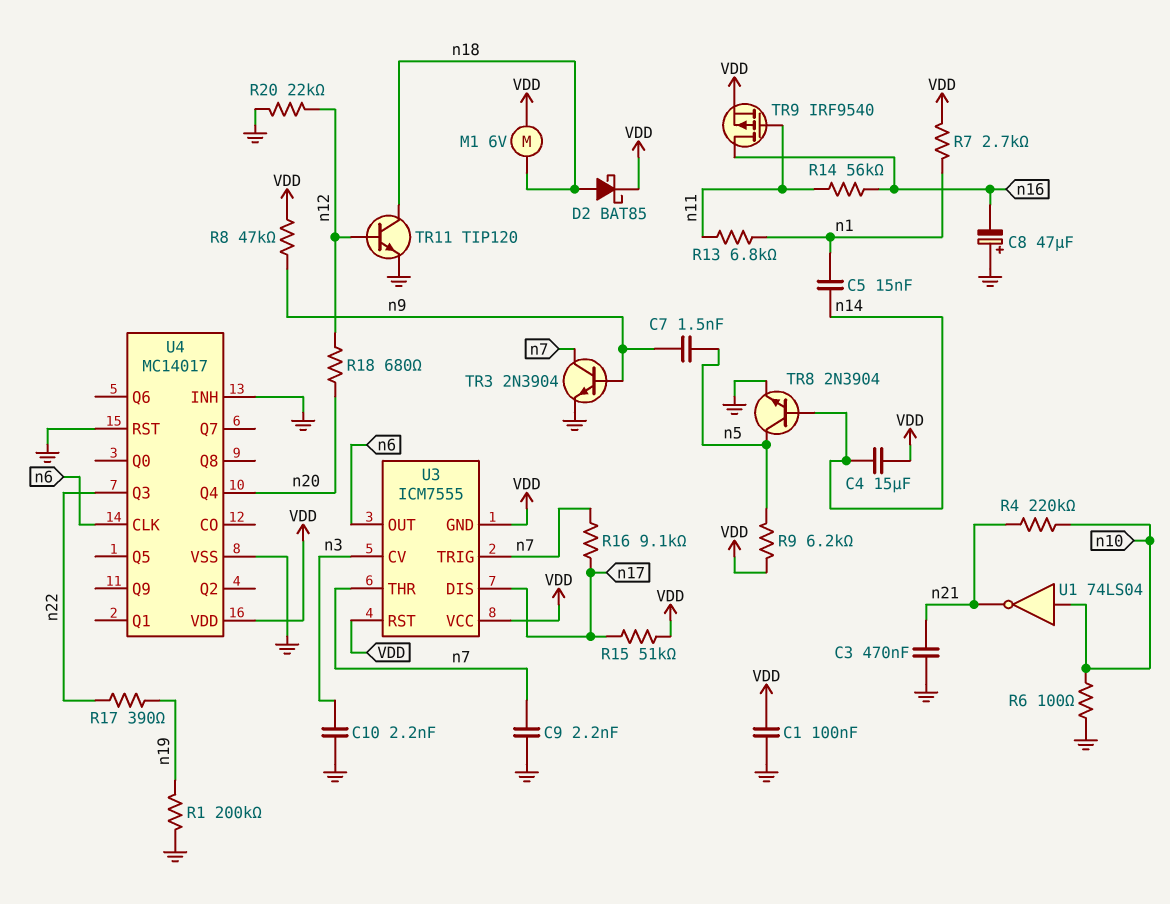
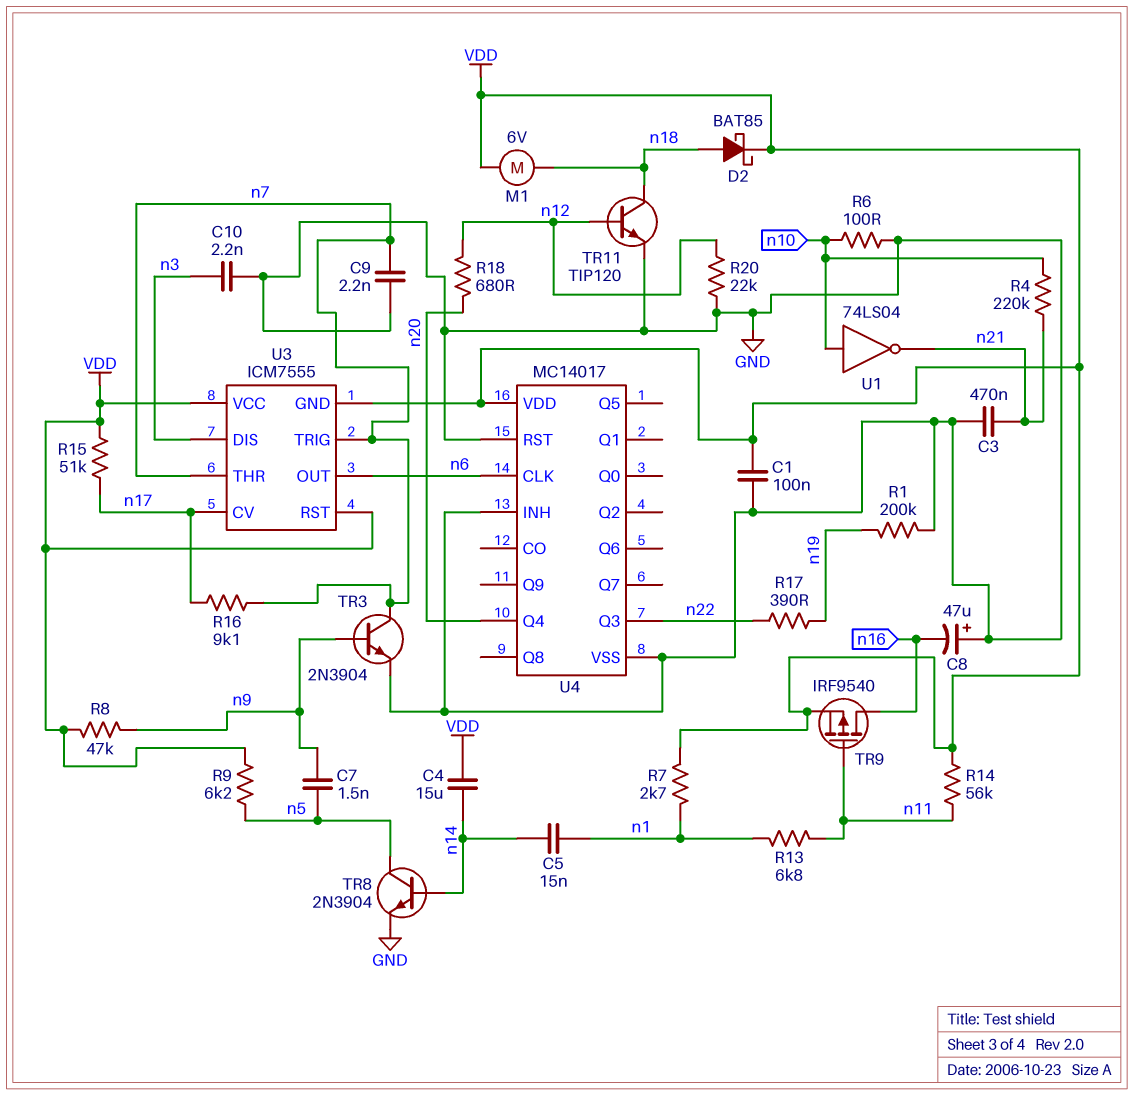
R14: 56k (n11, n16) -> 56k (VDD, n11)
U3 pin CV: n3 -> n17
U3 pin DIS: n17 -> n3

